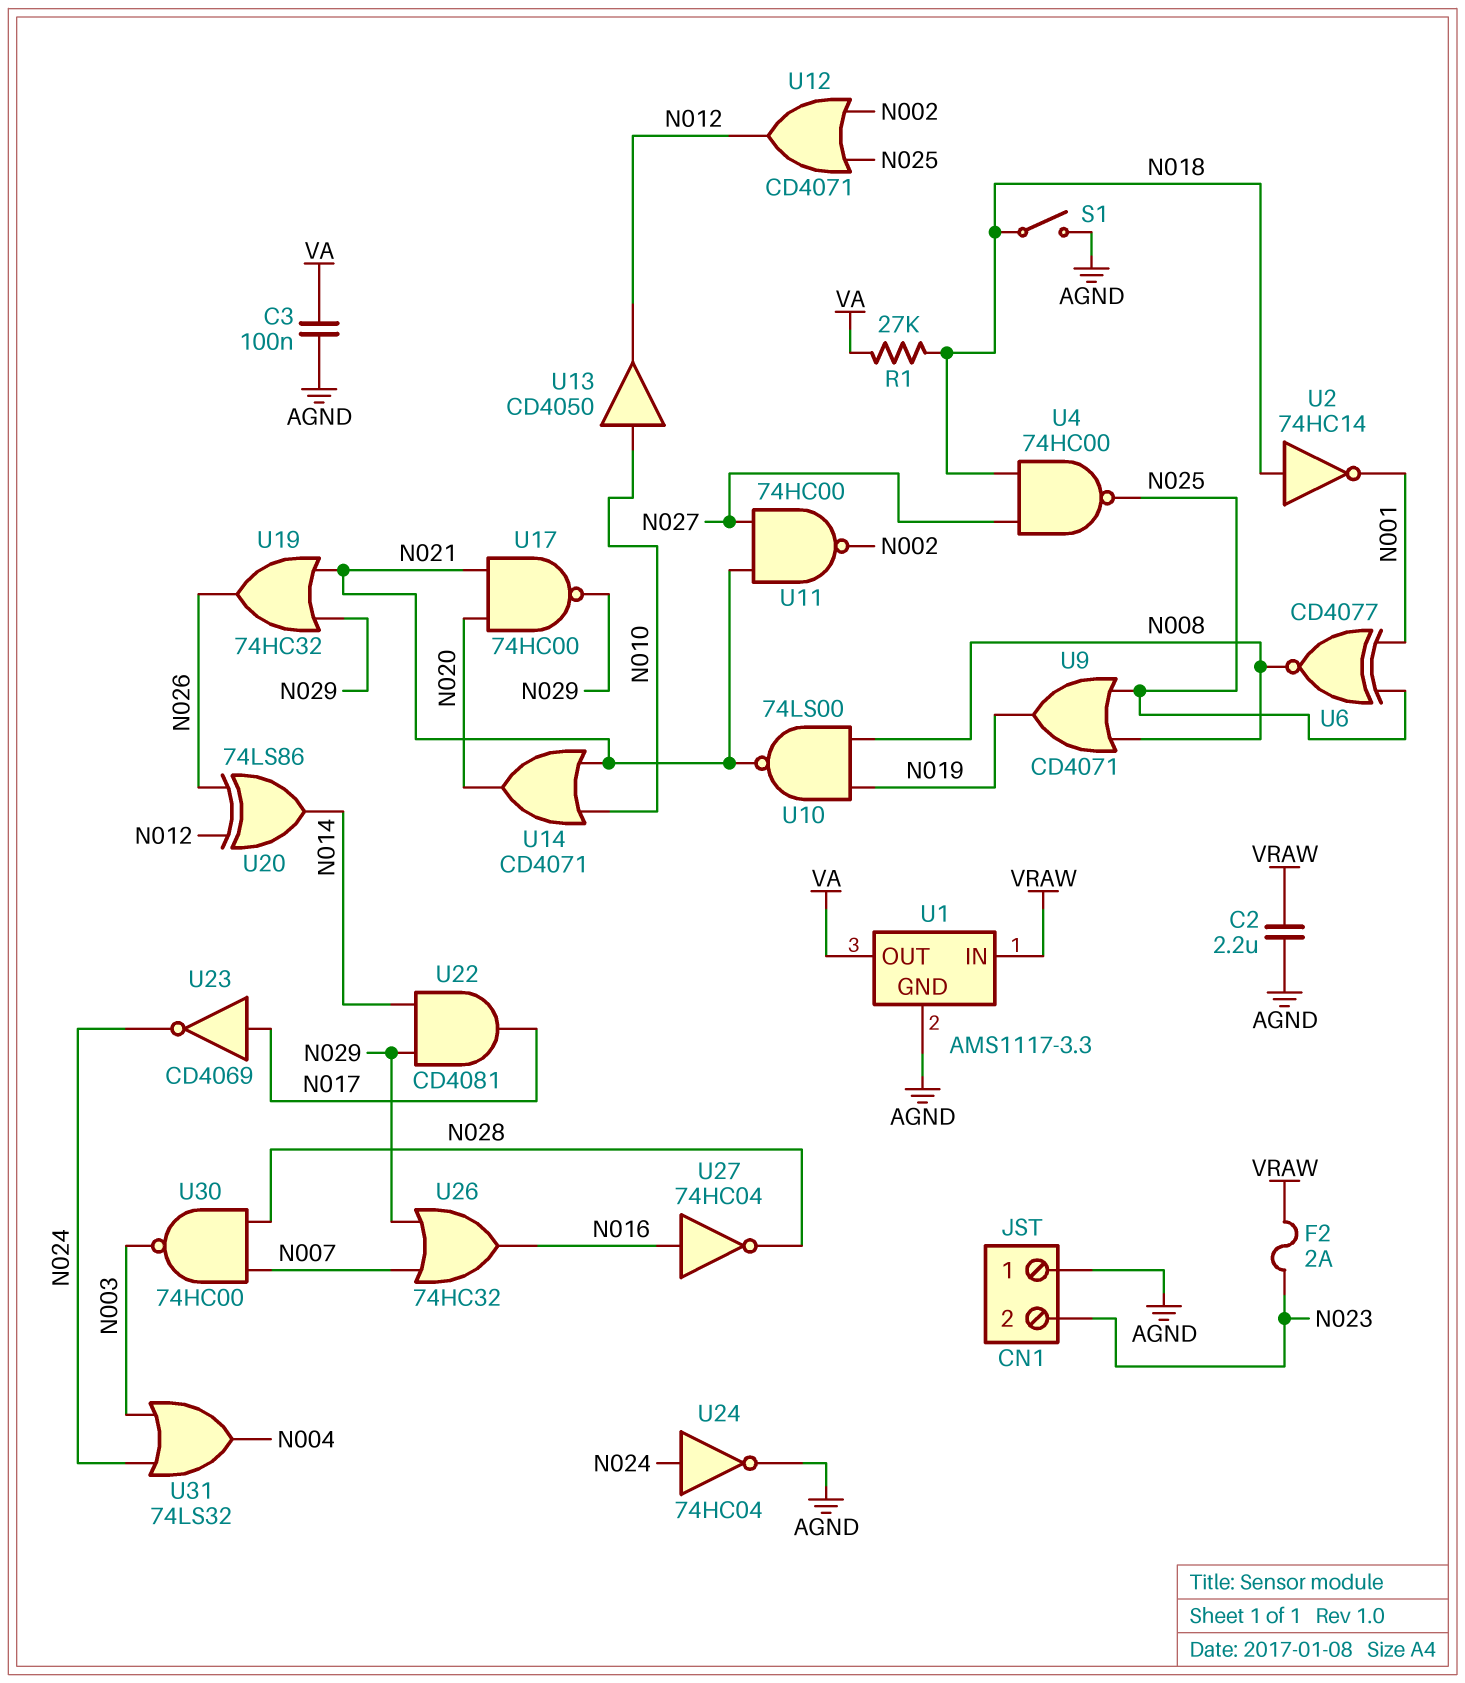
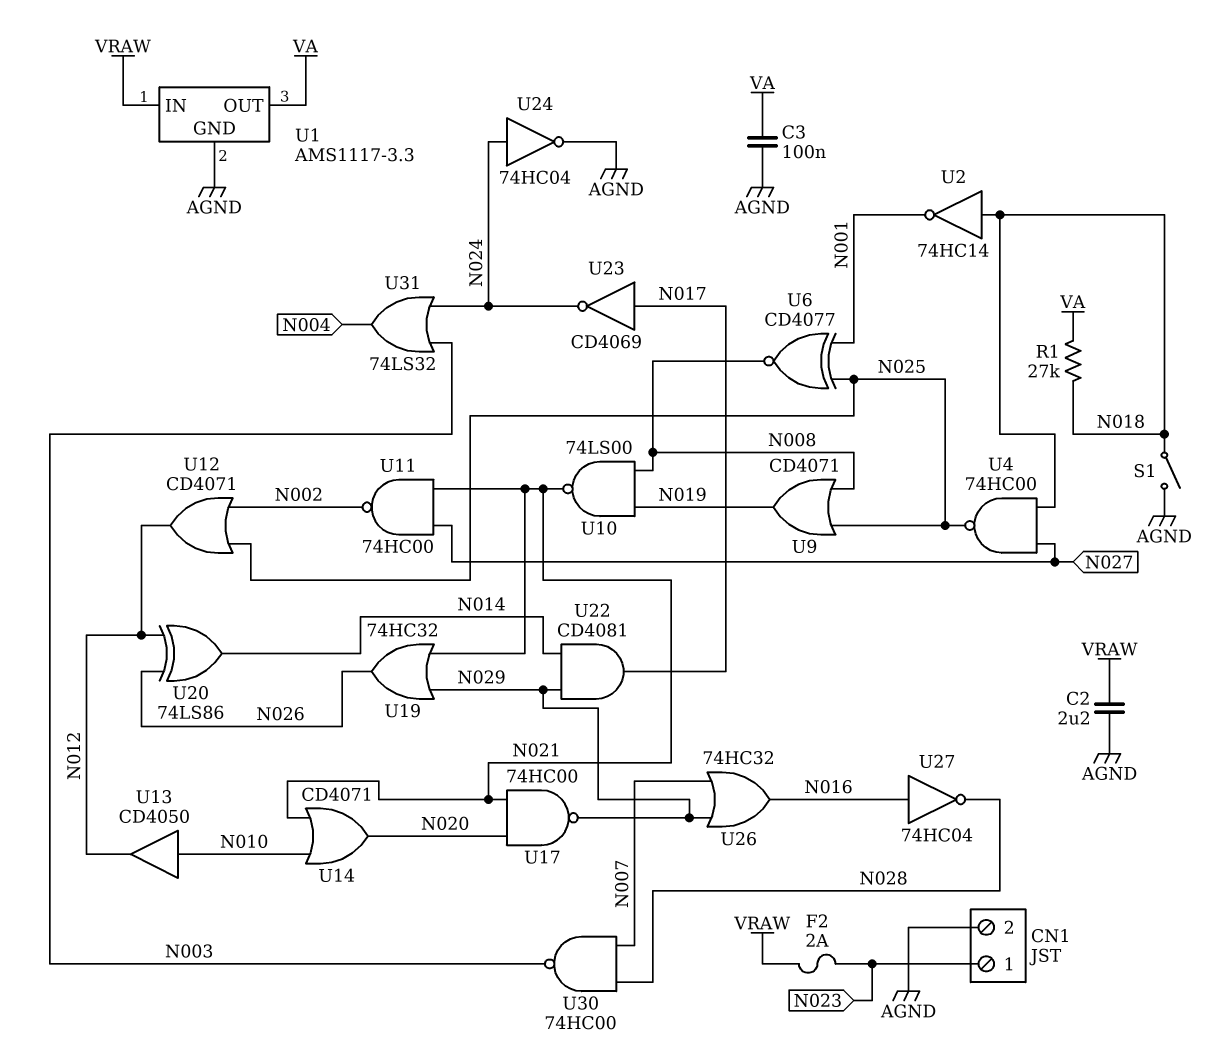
CN1 pin 1: AGND -> N023
CN1 pin 2: N023 -> AGND

